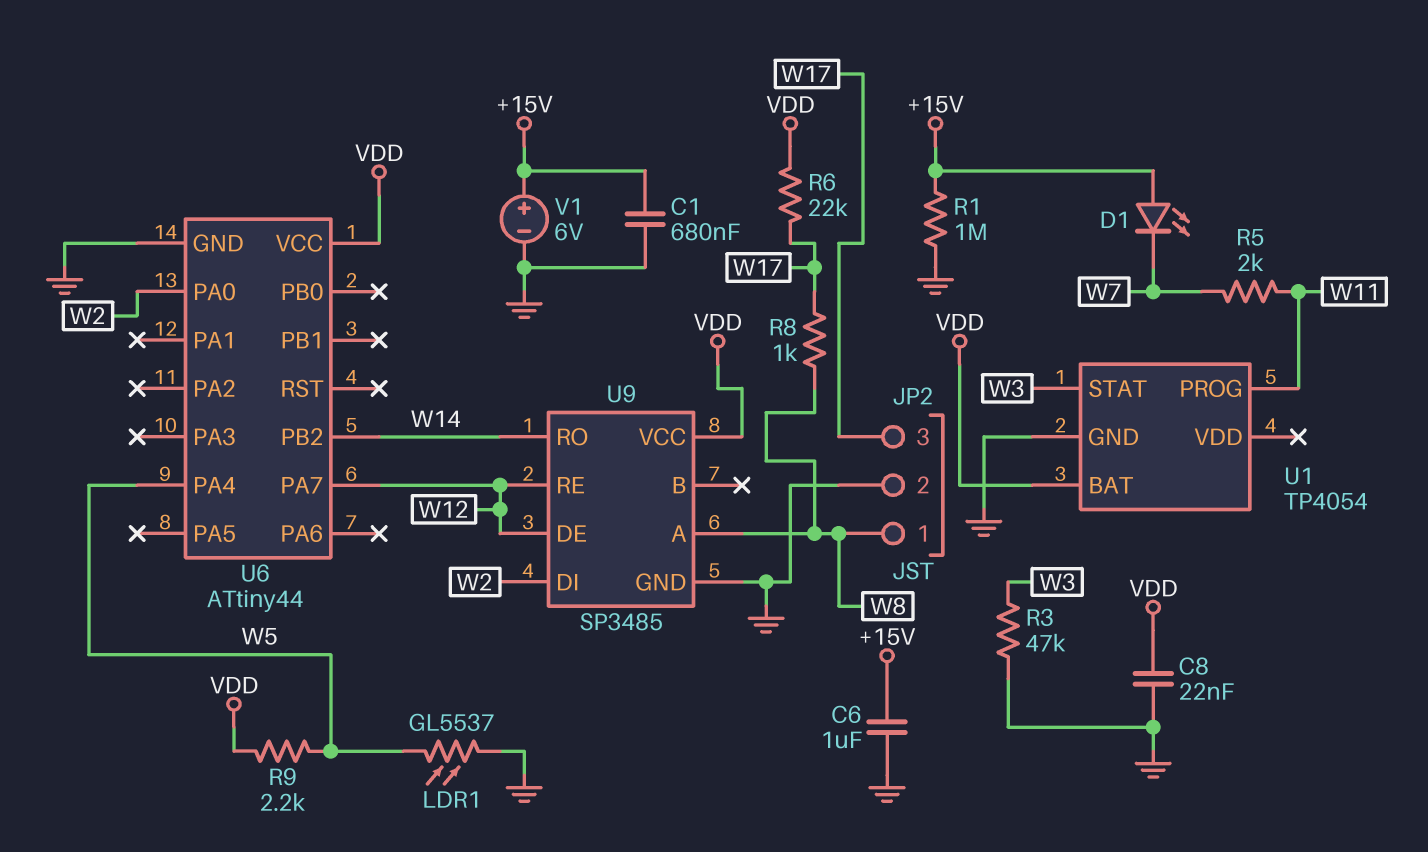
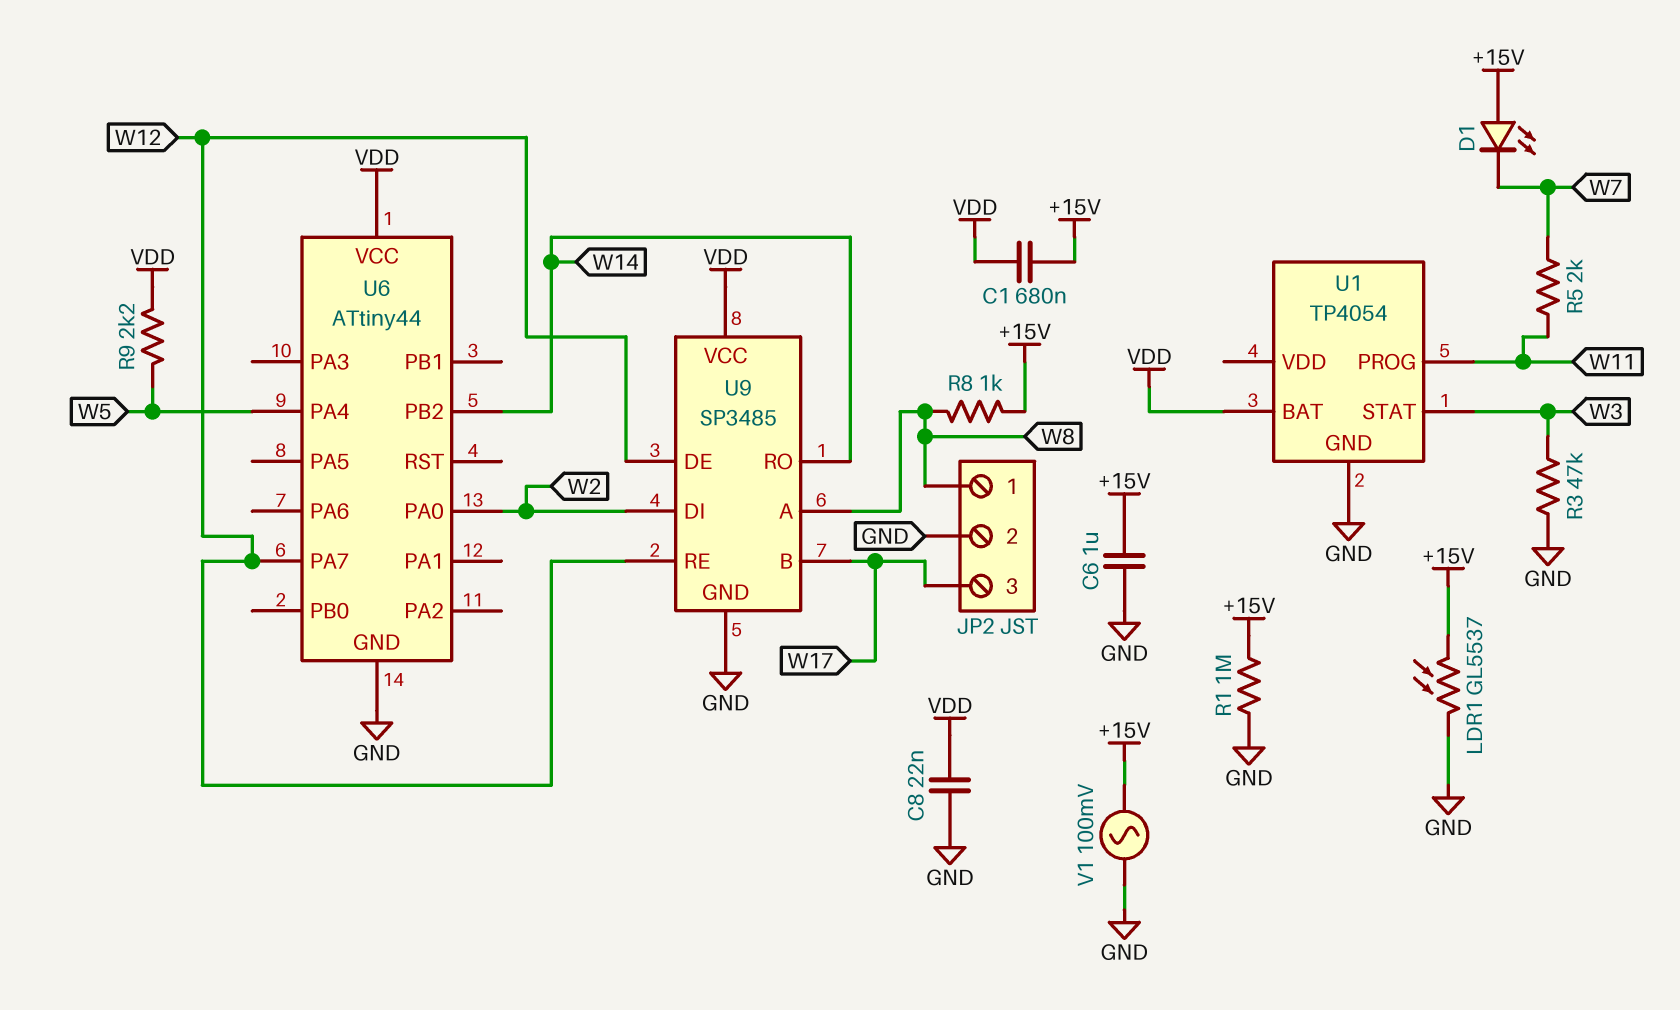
C1: 680nF (+15V, GND) -> 680nF (+15V, VDD)
LDR1: GL5537 (GND, W5) -> GL5537 (+15V, GND)
R6: 22k (VDD, W17) -> none
R8: 1k (W8, W17) -> 1k (+15V, W8)
U9 pin B: none -> W17
V1: 6V (plus +15V, minus GND) -> AC 100mV (+15V, GND)

